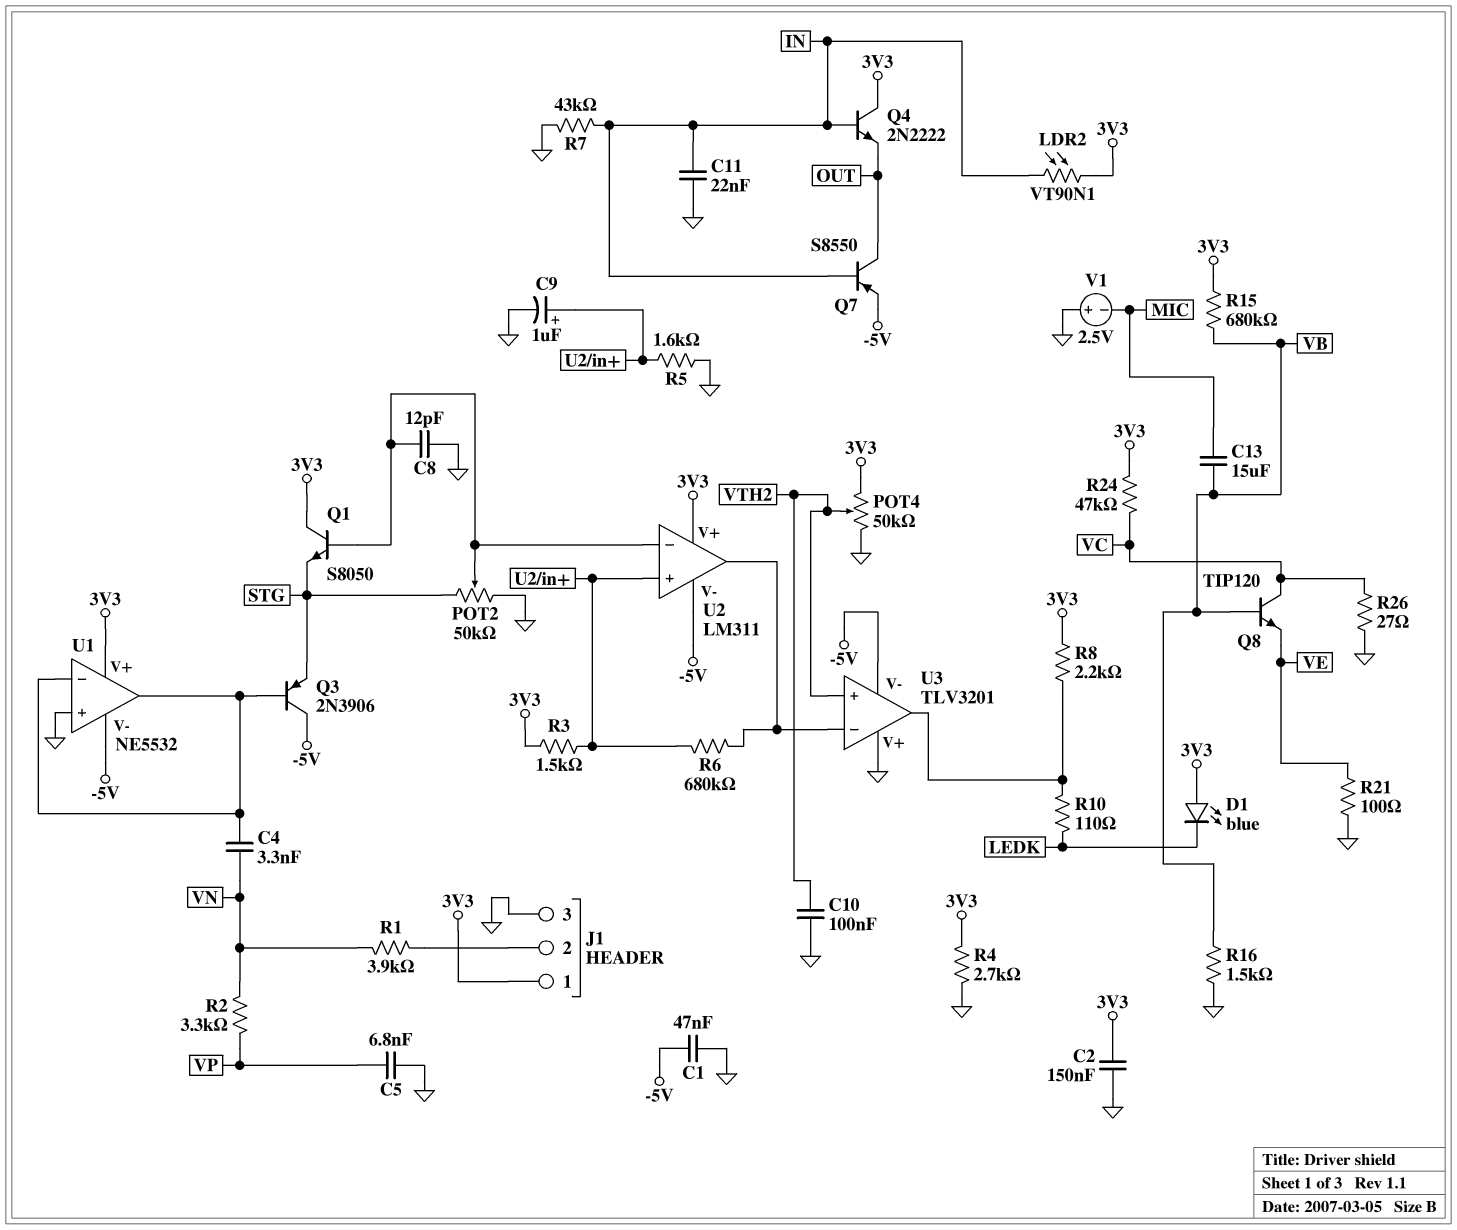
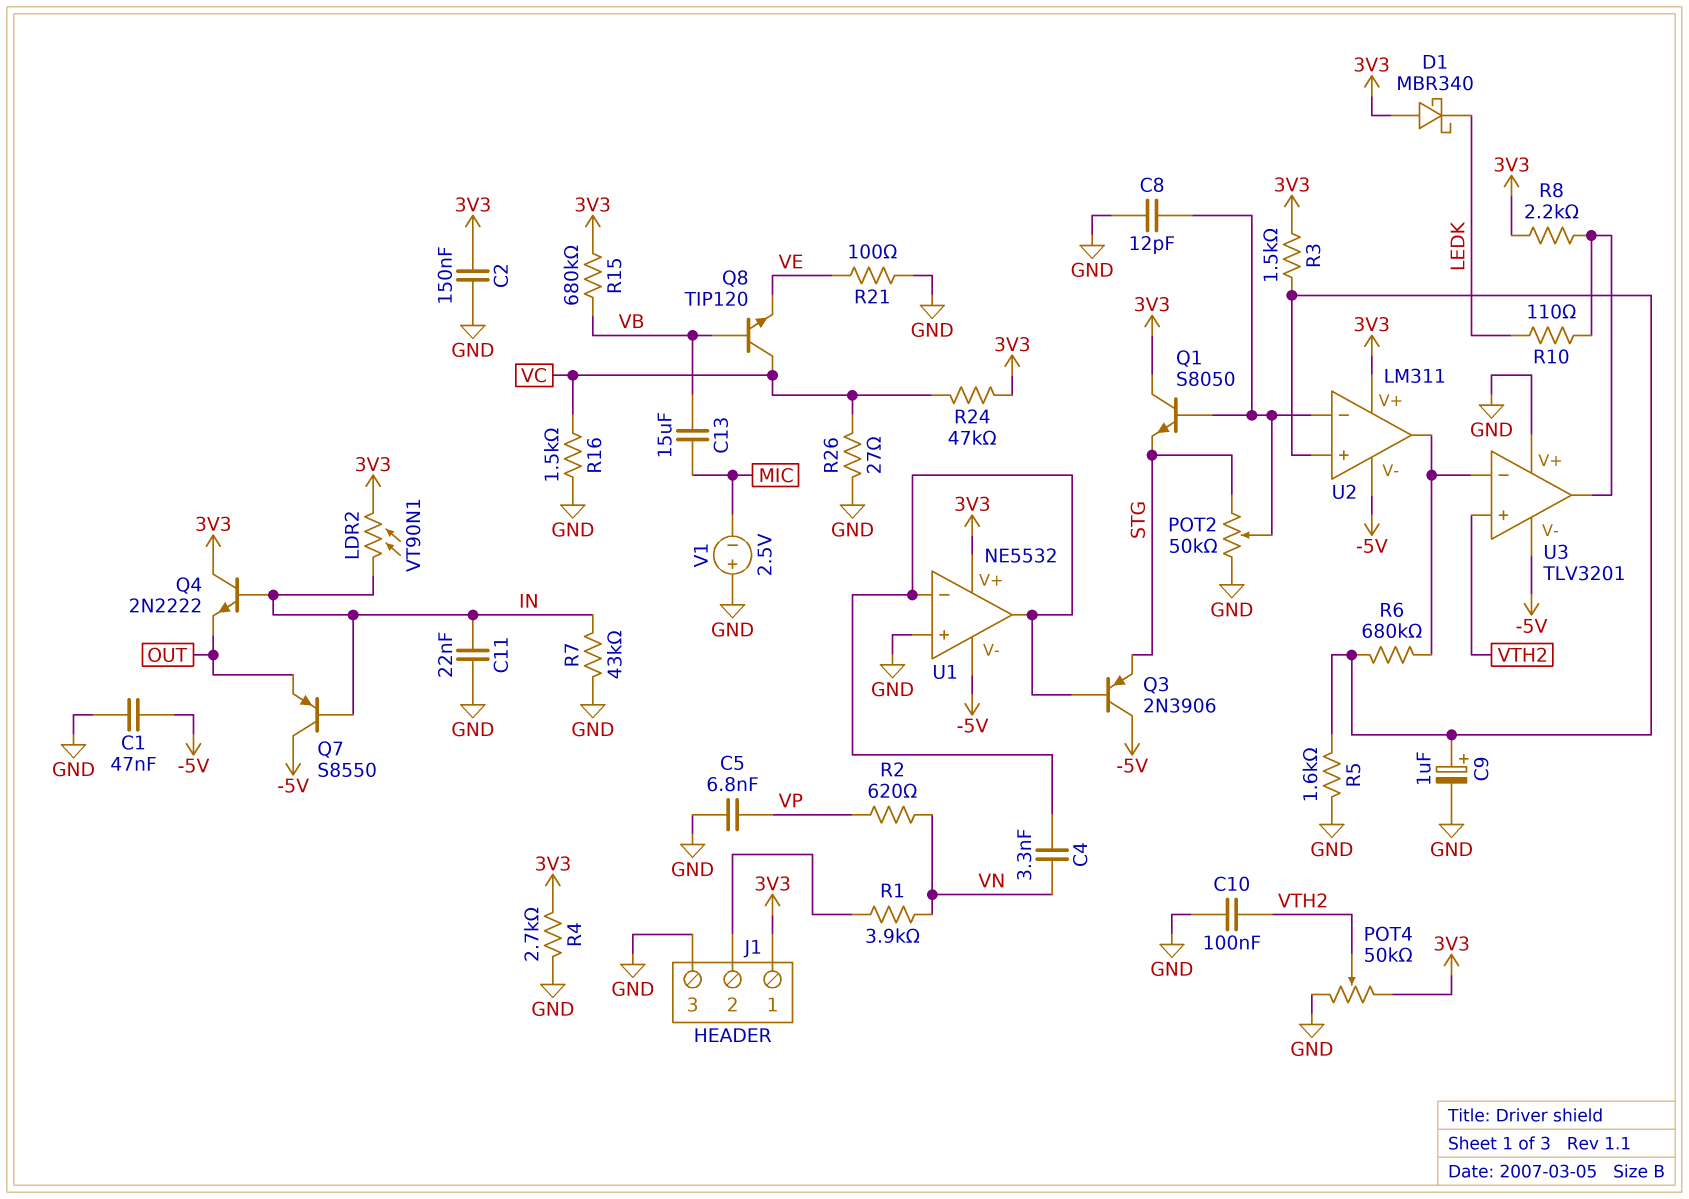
D1: LED blue (A 3V3, K LEDK) -> schottky MBR340 (A 3V3, K LEDK)
Q7: PNP S8550 (B IN, C OUT, E -5V) -> PNP S8550 (B IN, C -5V, E OUT)
R2: 3.3k (VN, VP) -> 620 (VN, VP)
R16: 1.5k (GND, VB) -> 1.5k (GND, VC)

